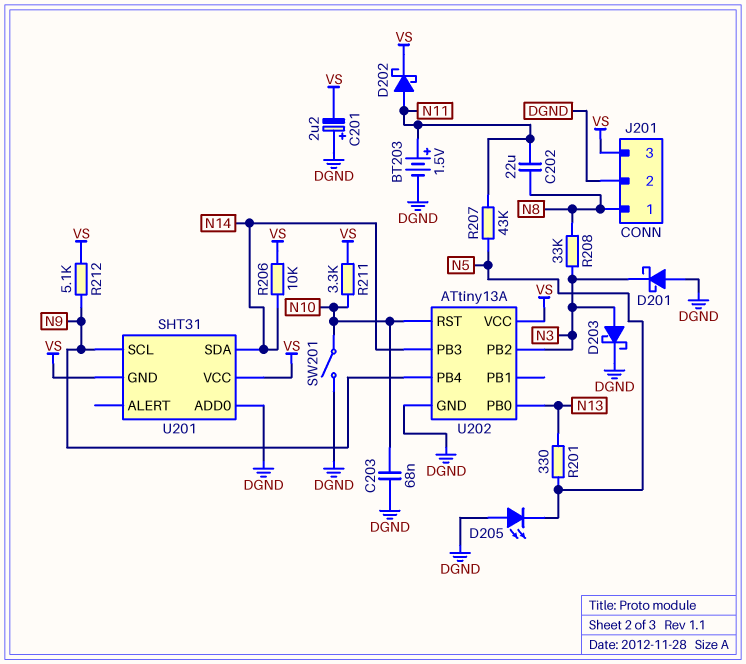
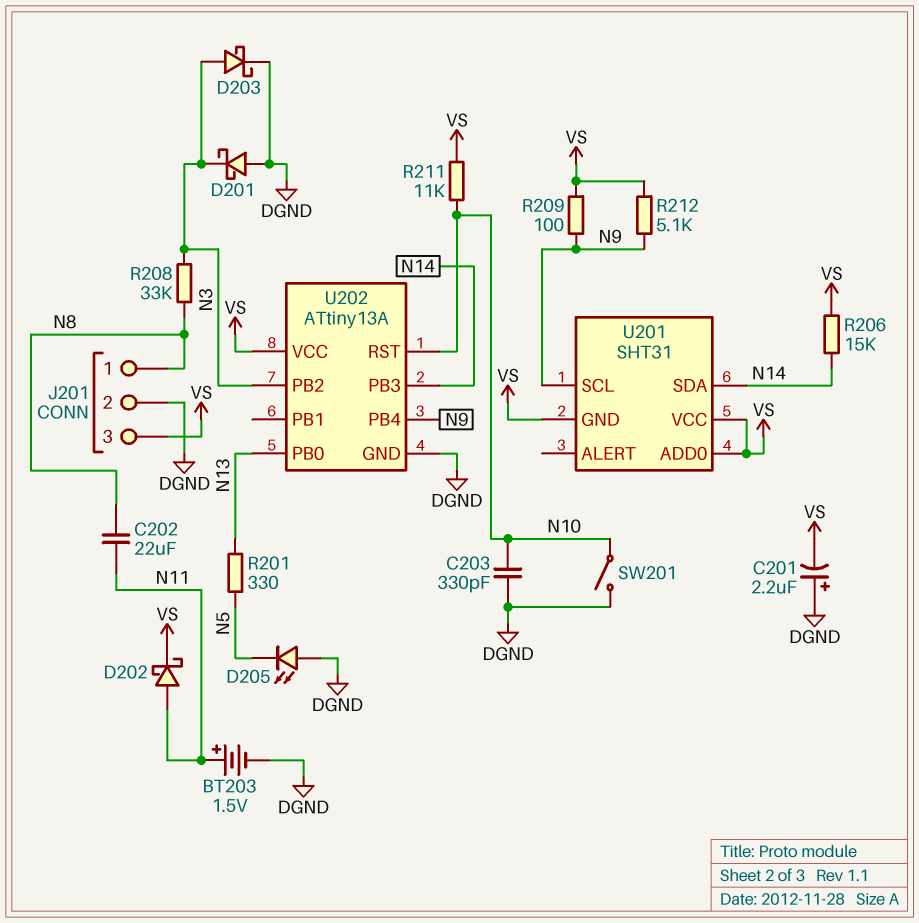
C203: 68nF (DGND, N10) -> 330pF (DGND, N10)
R206: 10k (N14, VS) -> 15k (N14, VS)
R207: 43k (N5, N11) -> none
R209: none -> 100 (N9, VS)
R211: 3.3k (N10, VS) -> 11k (N10, VS)
U201 pin ADD0: DGND -> VS

